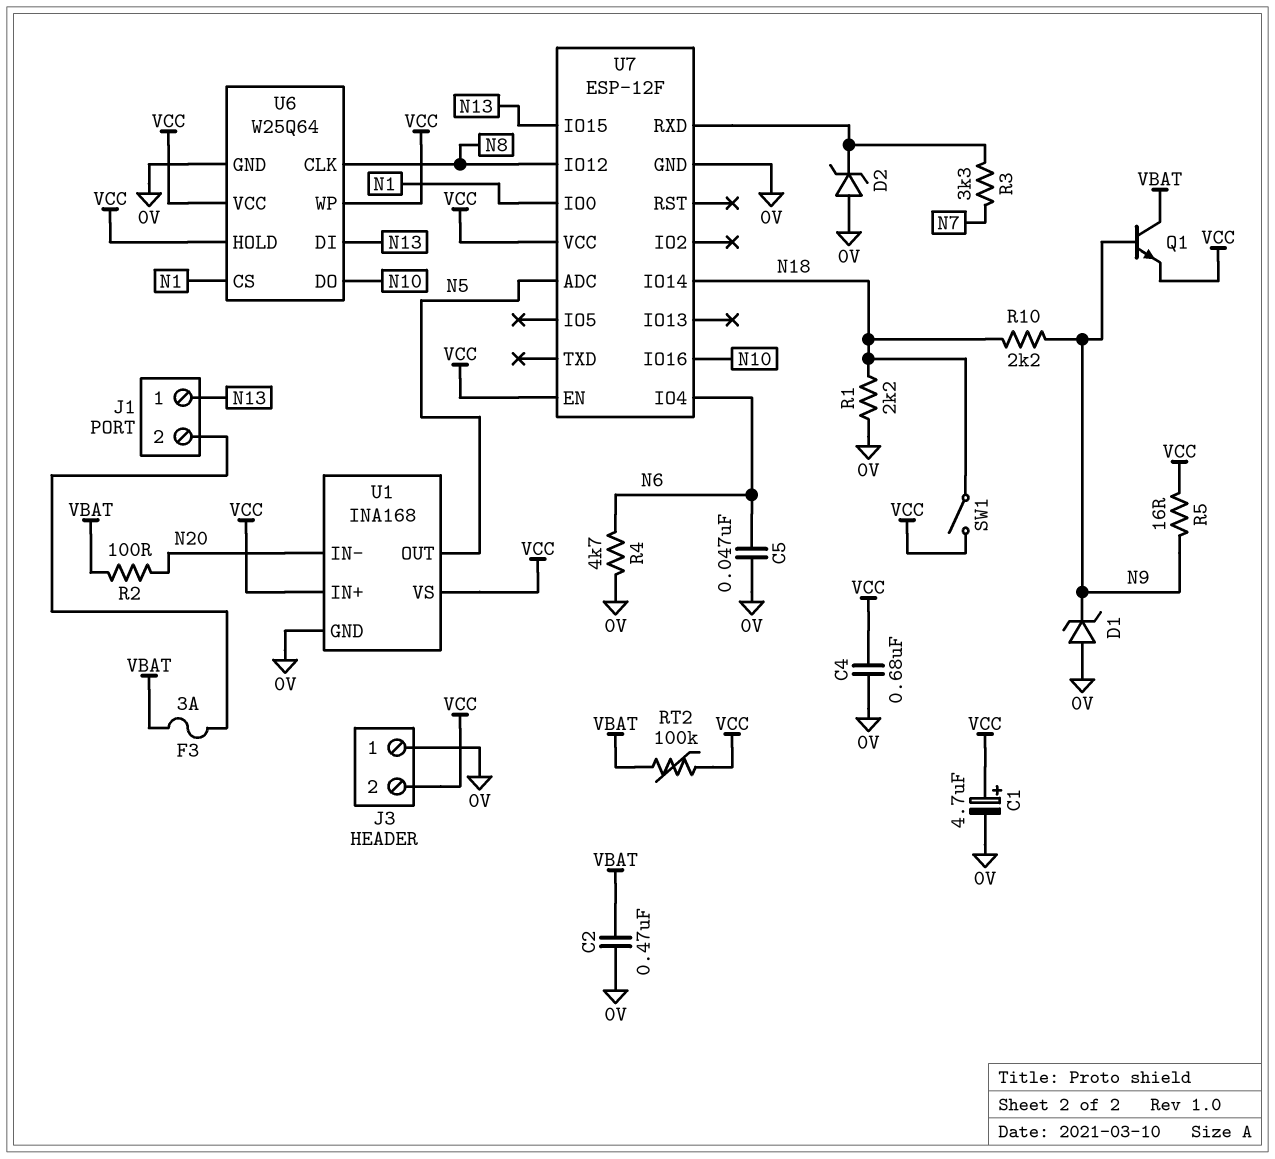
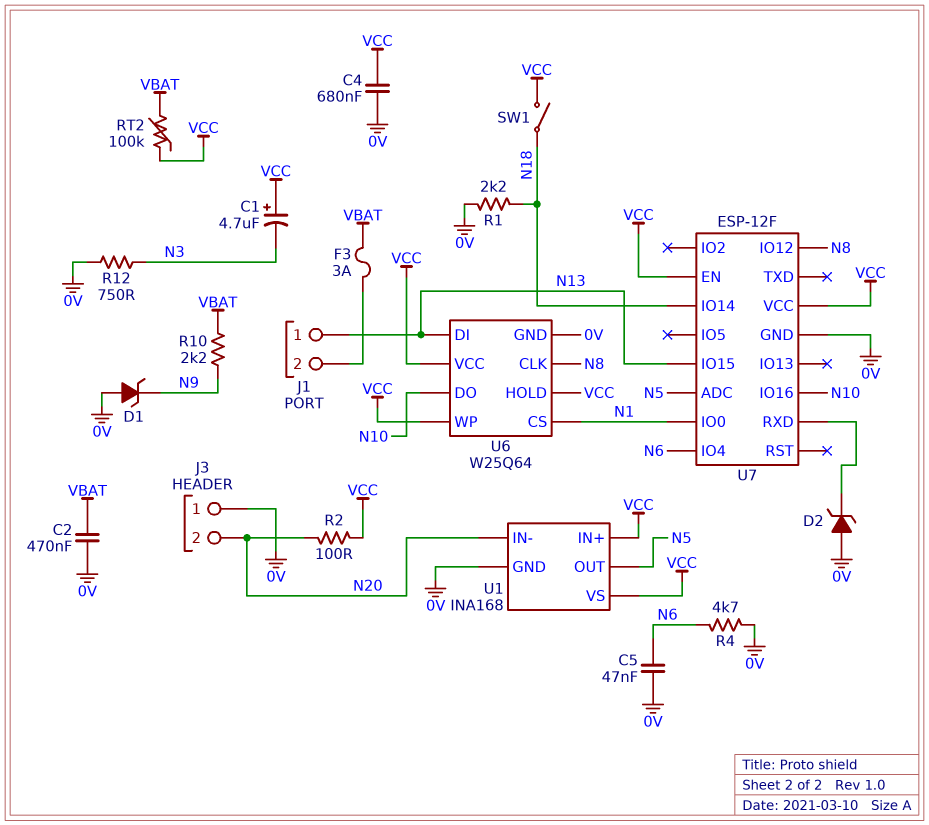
C1: 4.7uF (plus VCC, minus 0V) -> 4.7uF (plus VCC, minus N3)
J3 pin 2: VCC -> N20
Q1: NPN (B N9, C VBAT, E VCC) -> none
R2: 100 (N20, VBAT) -> 100 (N20, VCC)
R3: 3.3k (N7, U7/RXD) -> none
R5: 16 (N9, VCC) -> none
R10: 2.2k (N9, N18) -> 2.2k (N9, VBAT)
R12: none -> 750 (0V, N3)

